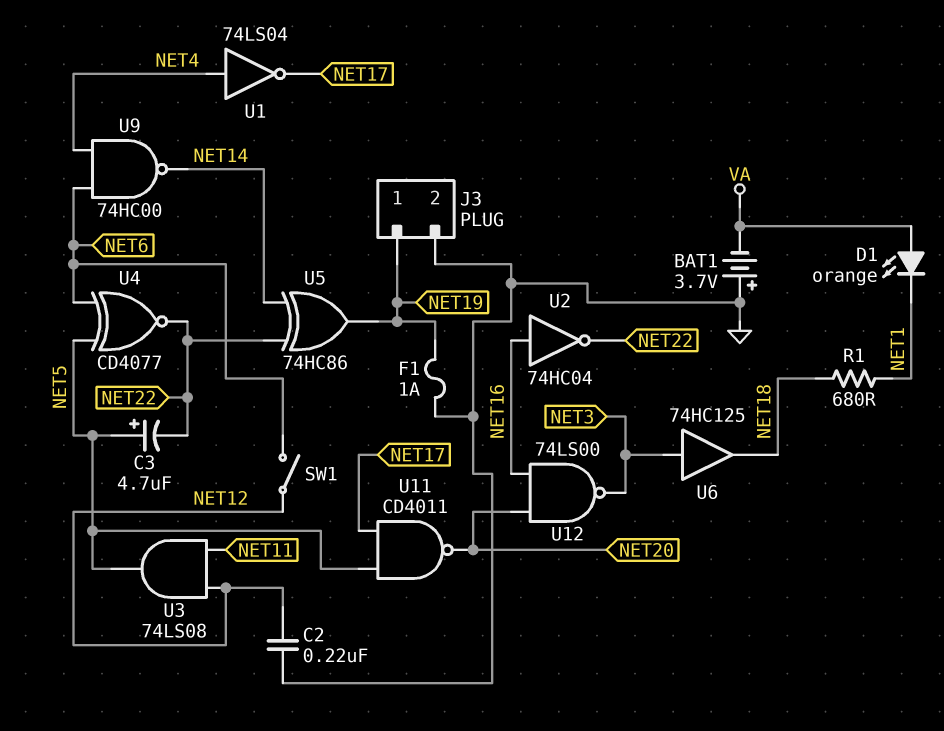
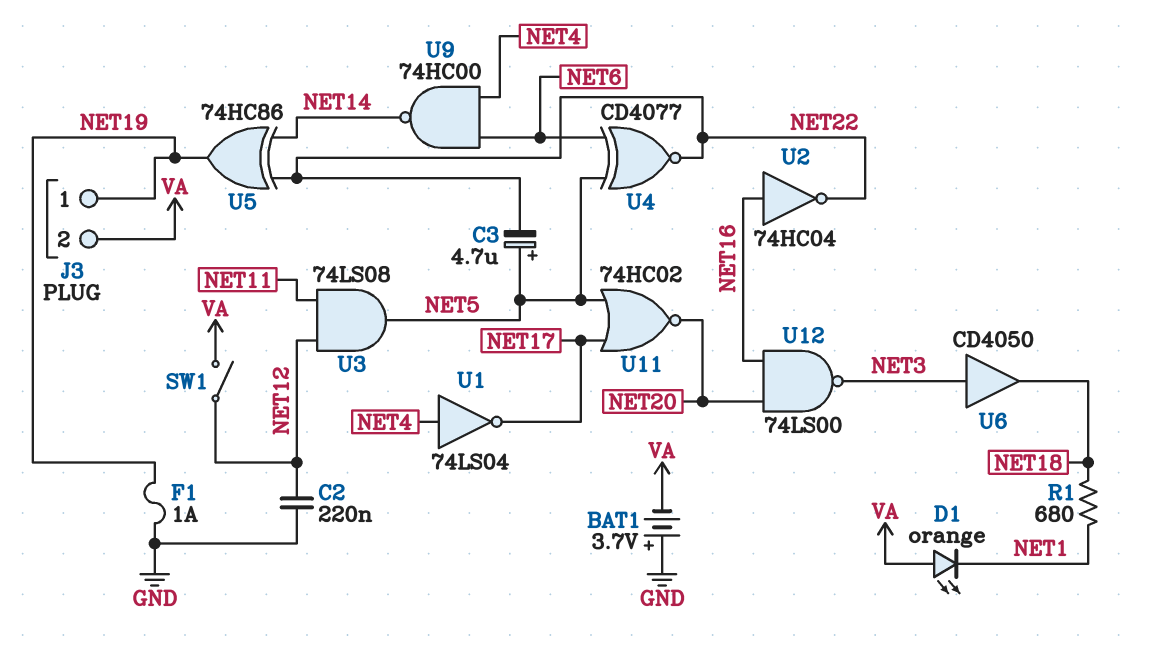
J3 pin 2: GND -> VA
SW1: switch (NET6, NET12) -> switch (NET12, VA)
U6: buffer 74HC125 (in NET3, out NET18) -> buffer CD4050 (in NET3, out NET18)
U11: NAND CD4011 (in NET5, in NET17, out NET20) -> NOR 74HC02 (in NET5, in NET17, out NET20)

